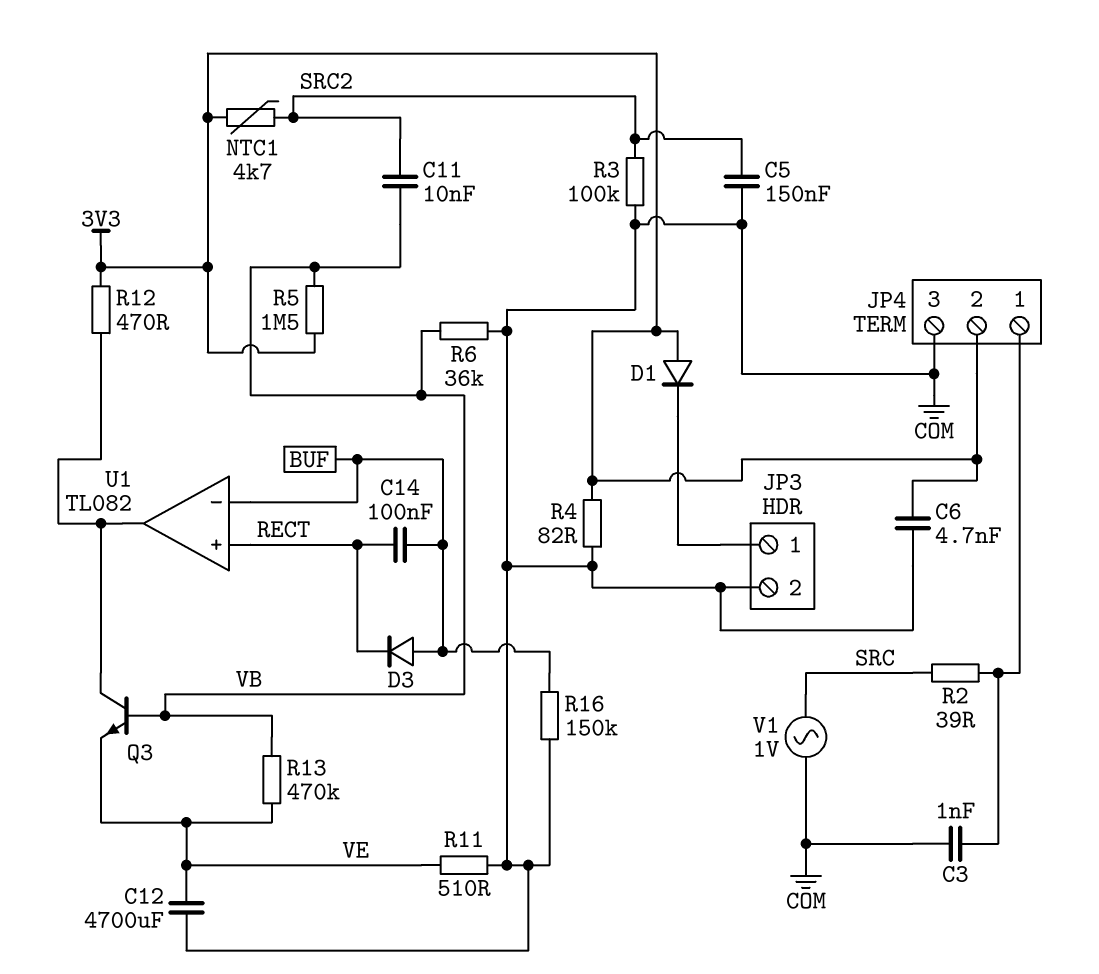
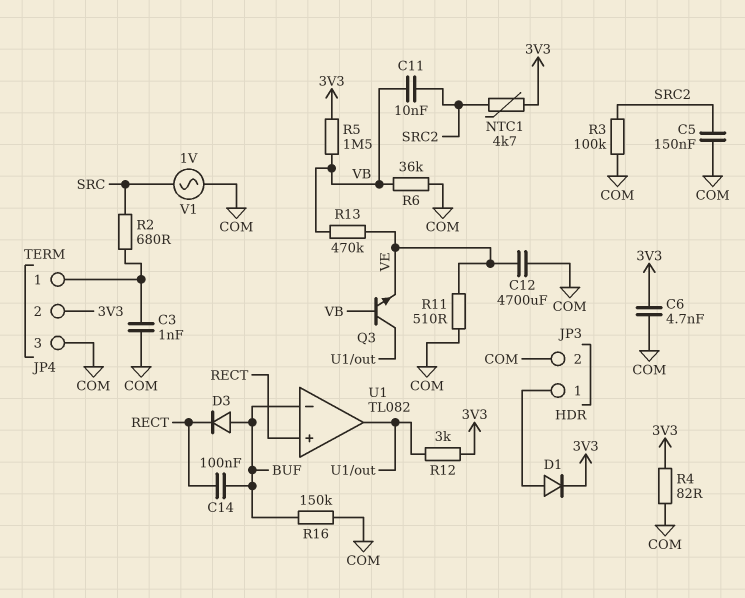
D1: diode (A 3V3, K JP3/1) -> diode (A JP3/1, K 3V3)
R2: 39 (JP4/1, SRC) -> 680 (JP4/1, SRC)
R12: 470 (3V3, U1/out) -> 3k (3V3, U1/out)

